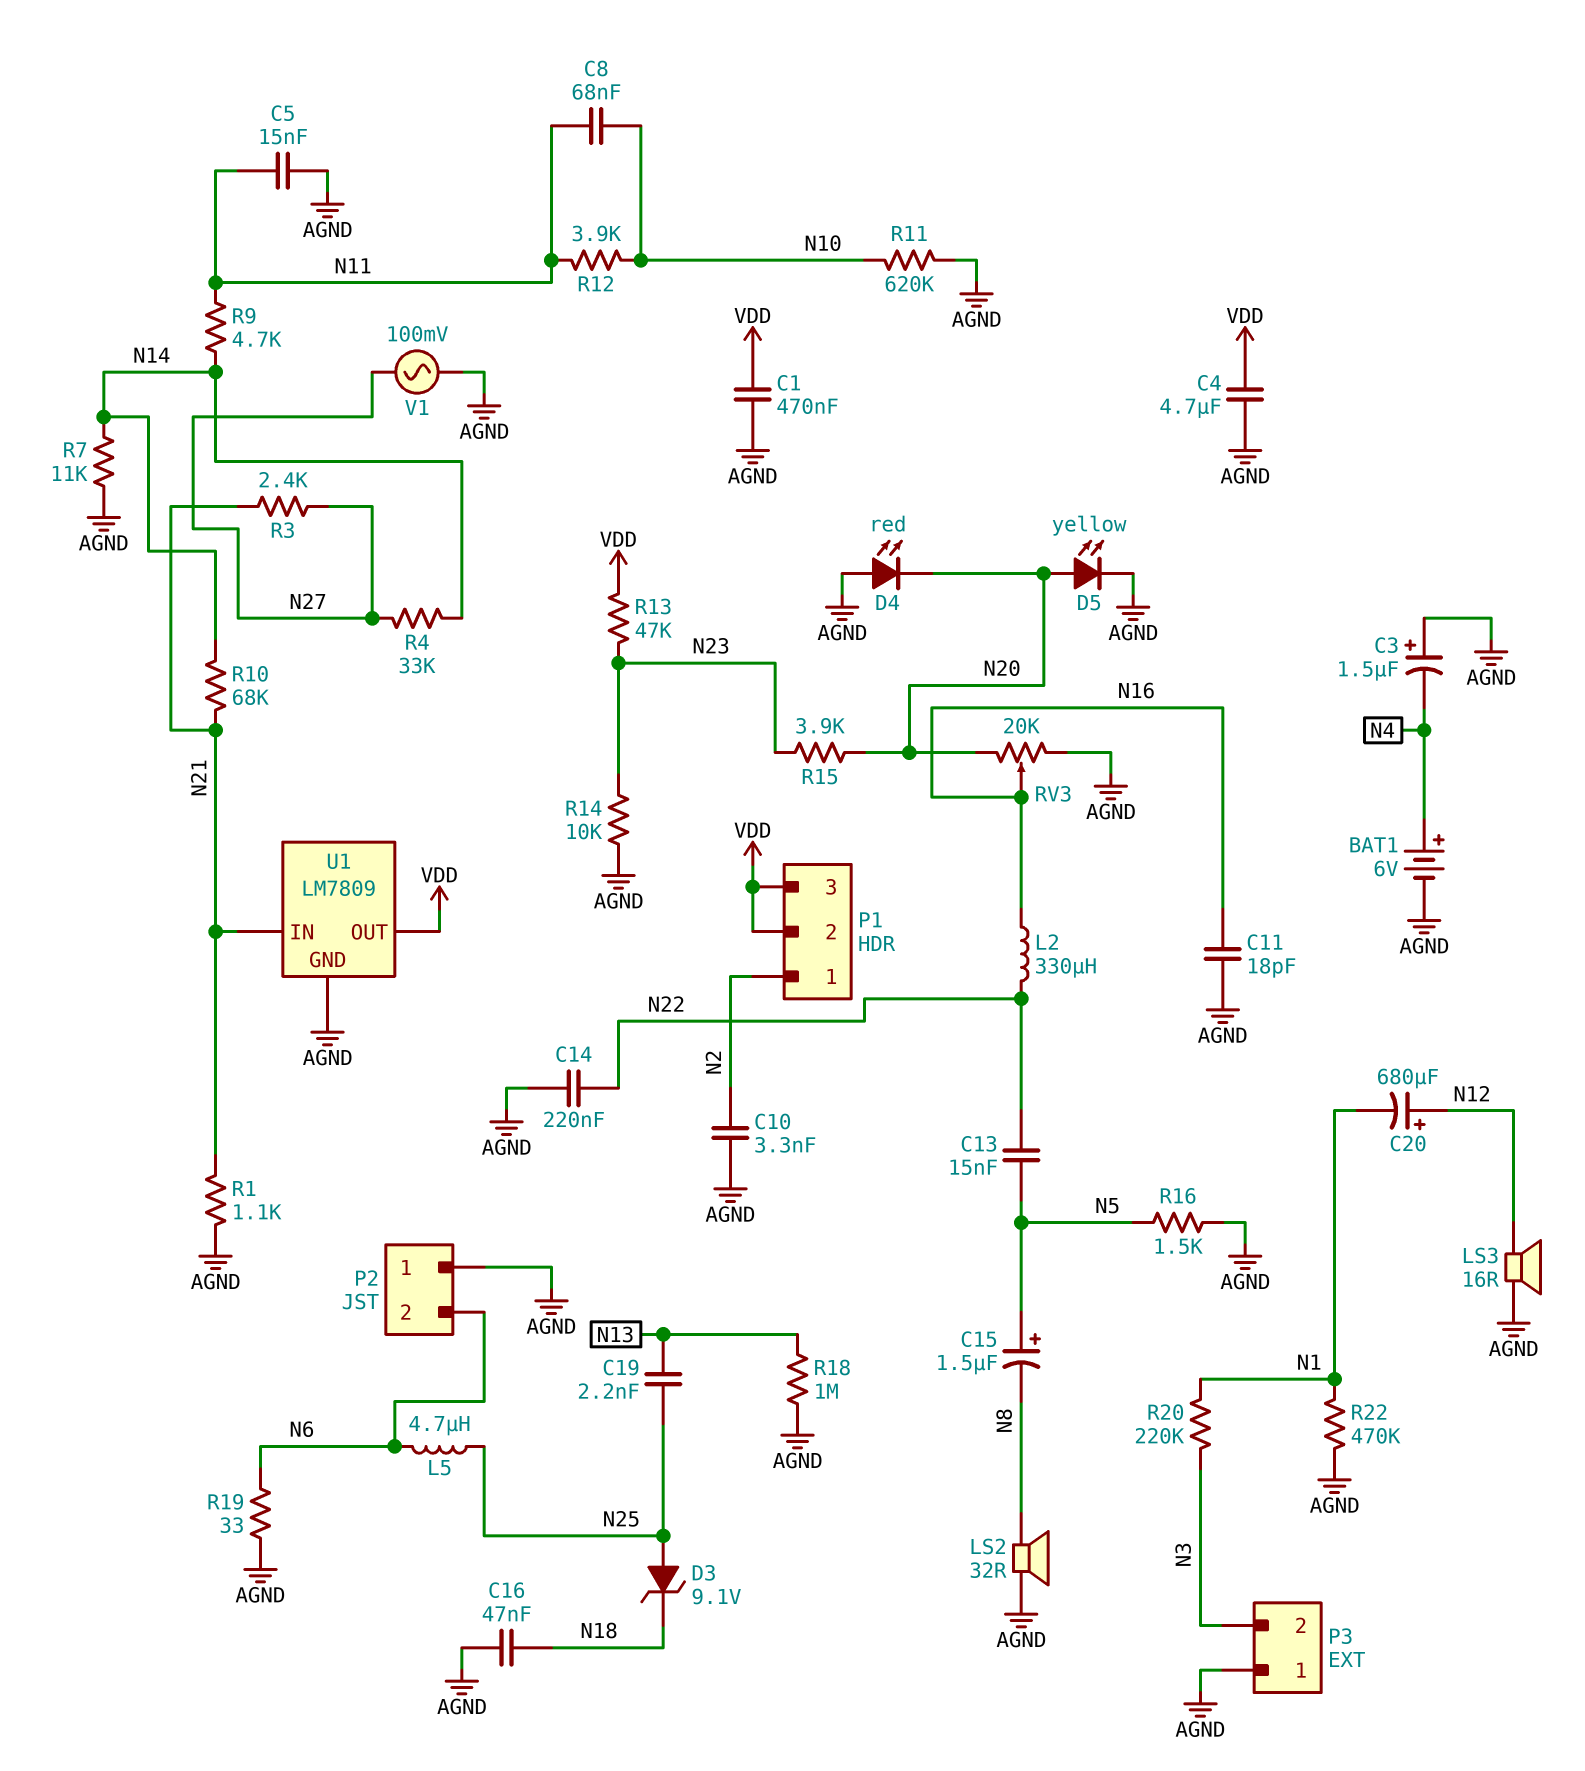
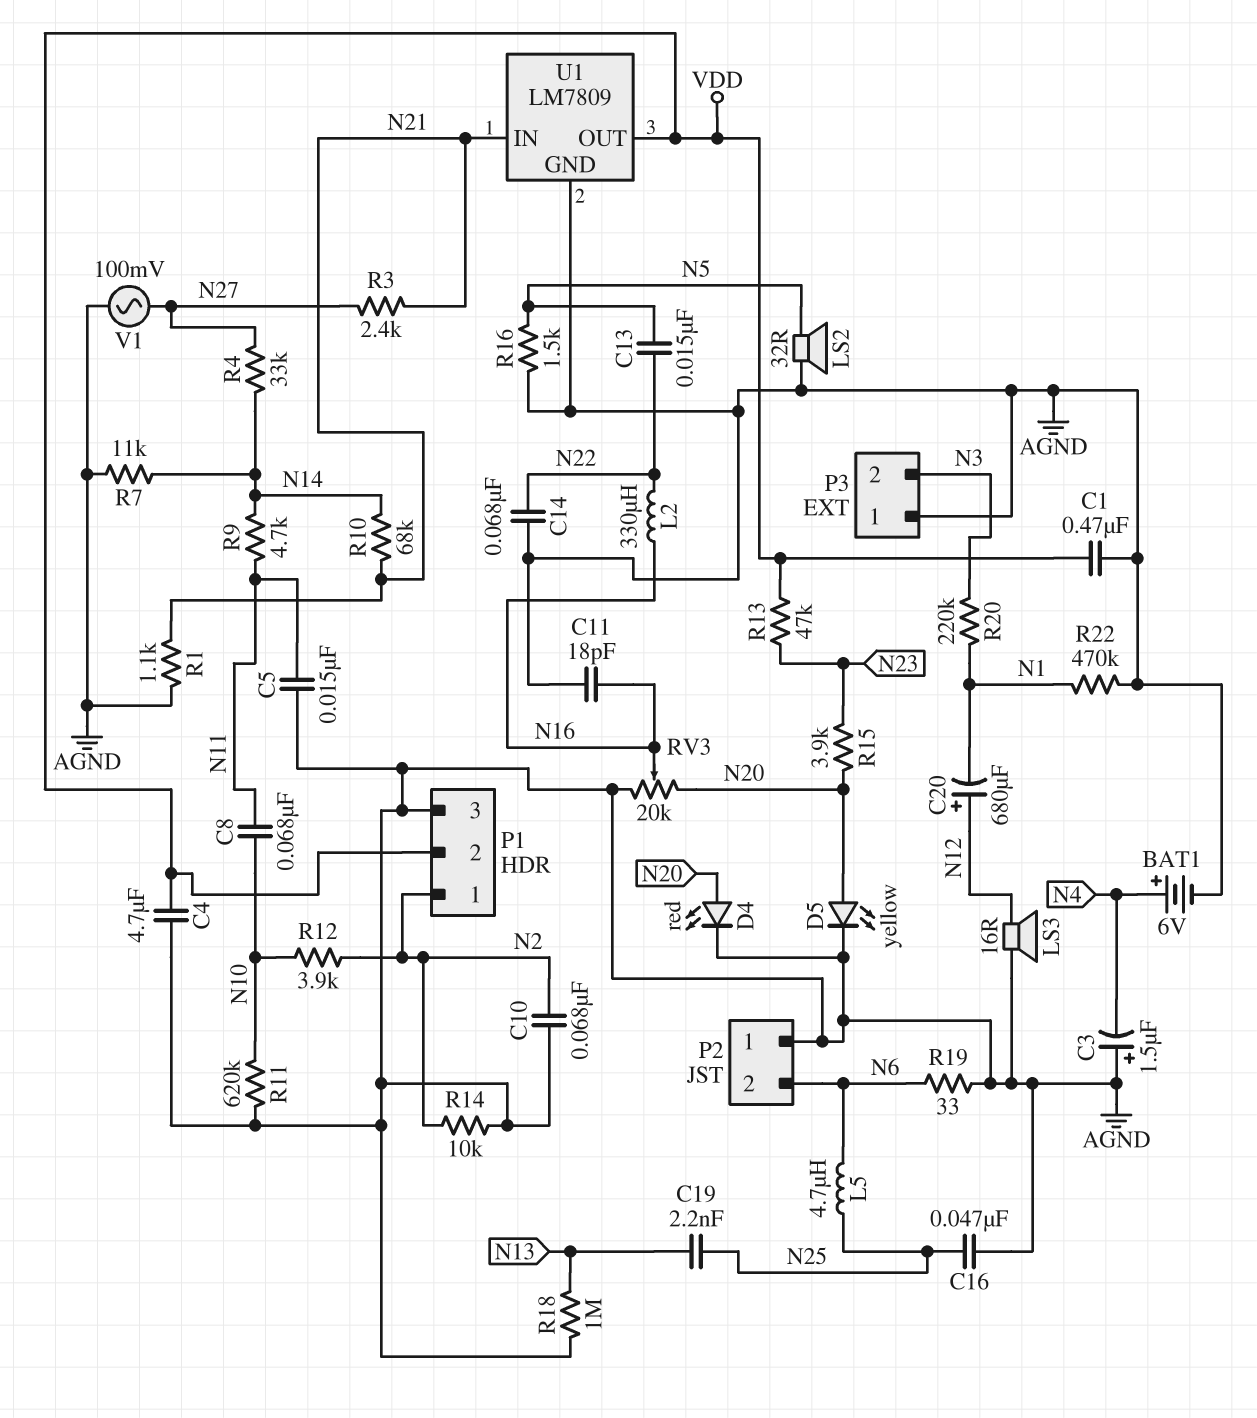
C10: 3.3nF (AGND, N2) -> 68nF (AGND, N2)
C14: 220nF (AGND, N22) -> 68nF (AGND, N22)
C15: 1.5uF (plus N5, minus N8) -> none
C16: 47nF (AGND, N18) -> 47nF (AGND, N25)
D3: zener 9.1V (A N25, K N18) -> none
D4: LED red (A AGND, K N20) -> LED red (A N20, K AGND)
LS2: speaker 32R (AGND, N8) -> speaker 32R (AGND, N5)
P1 pin 3: VDD -> AGND
R12: 3.9k (N10, N11) -> 3.9k (N2, N10)
R14: 10k (AGND, N23) -> 10k (AGND, N2)

